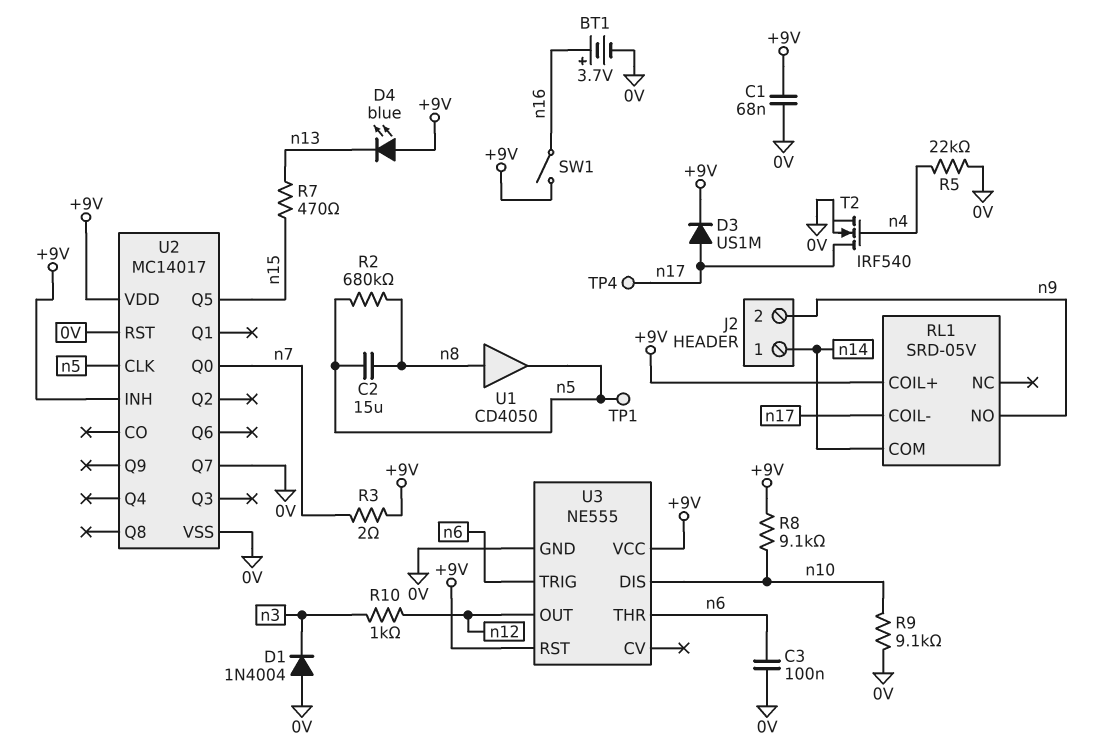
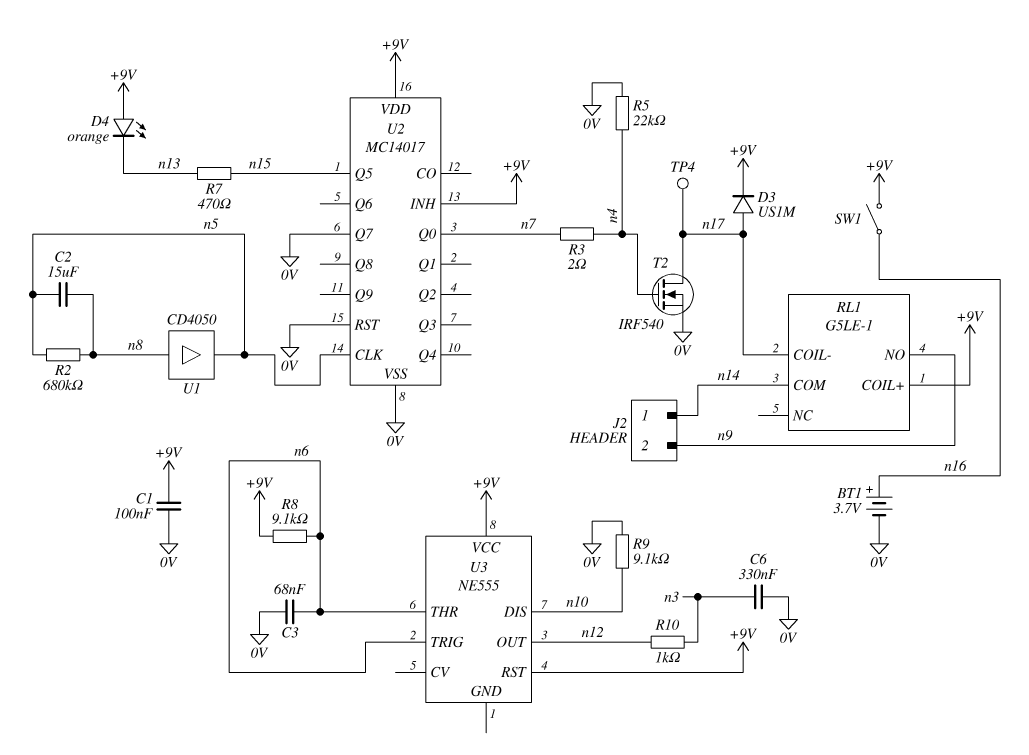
C1: 68nF (+9V, 0V) -> 100nF (+9V, 0V)
C3: 100nF (0V, n6) -> 68nF (0V, n6)
C6: none -> 330nF (0V, n3)
D1: diode 1N4004 (A 0V, K n3) -> none
D4: LED blue (A +9V, K n13) -> LED orange (A +9V, K n13)
R3: 2 (+9V, n7) -> 2 (n4, n7)
R8: 9.1k (+9V, n10) -> 9.1k (+9V, n6)
RL1: SRD-05V -> G5LE-1
TP1: test point (n5) -> none
U3 pin GND: 0V -> none

